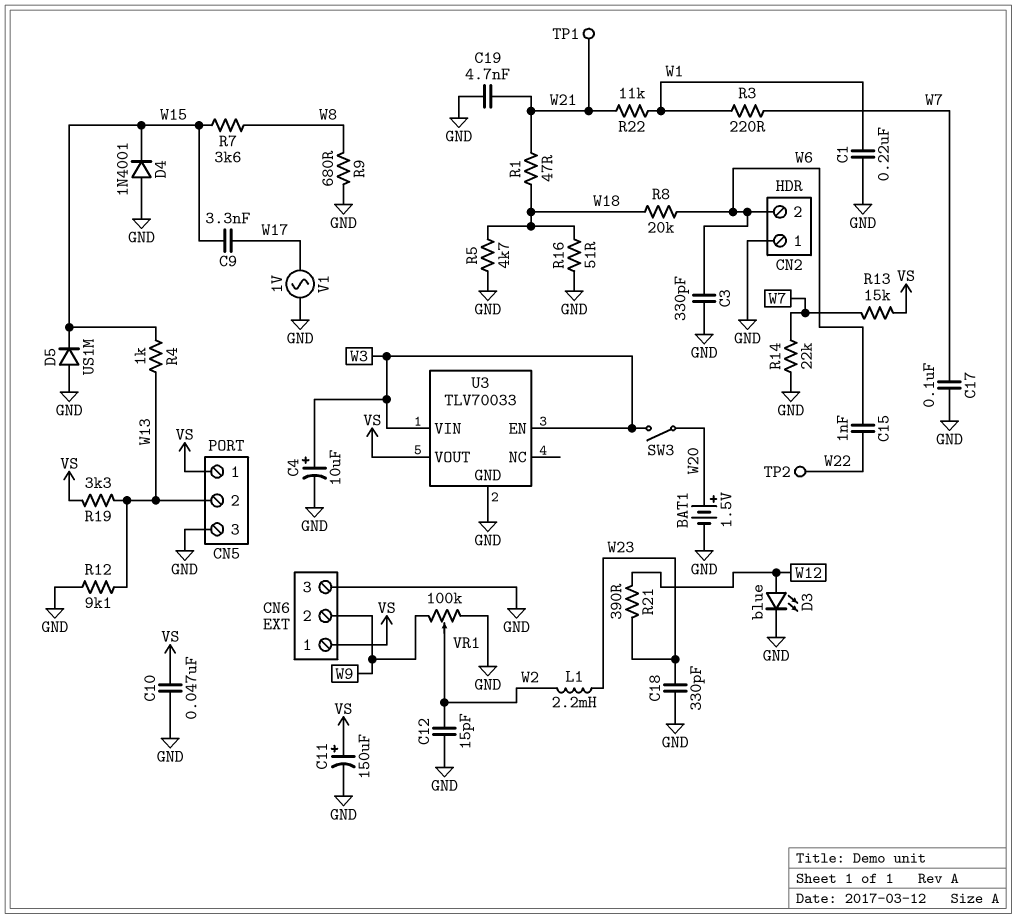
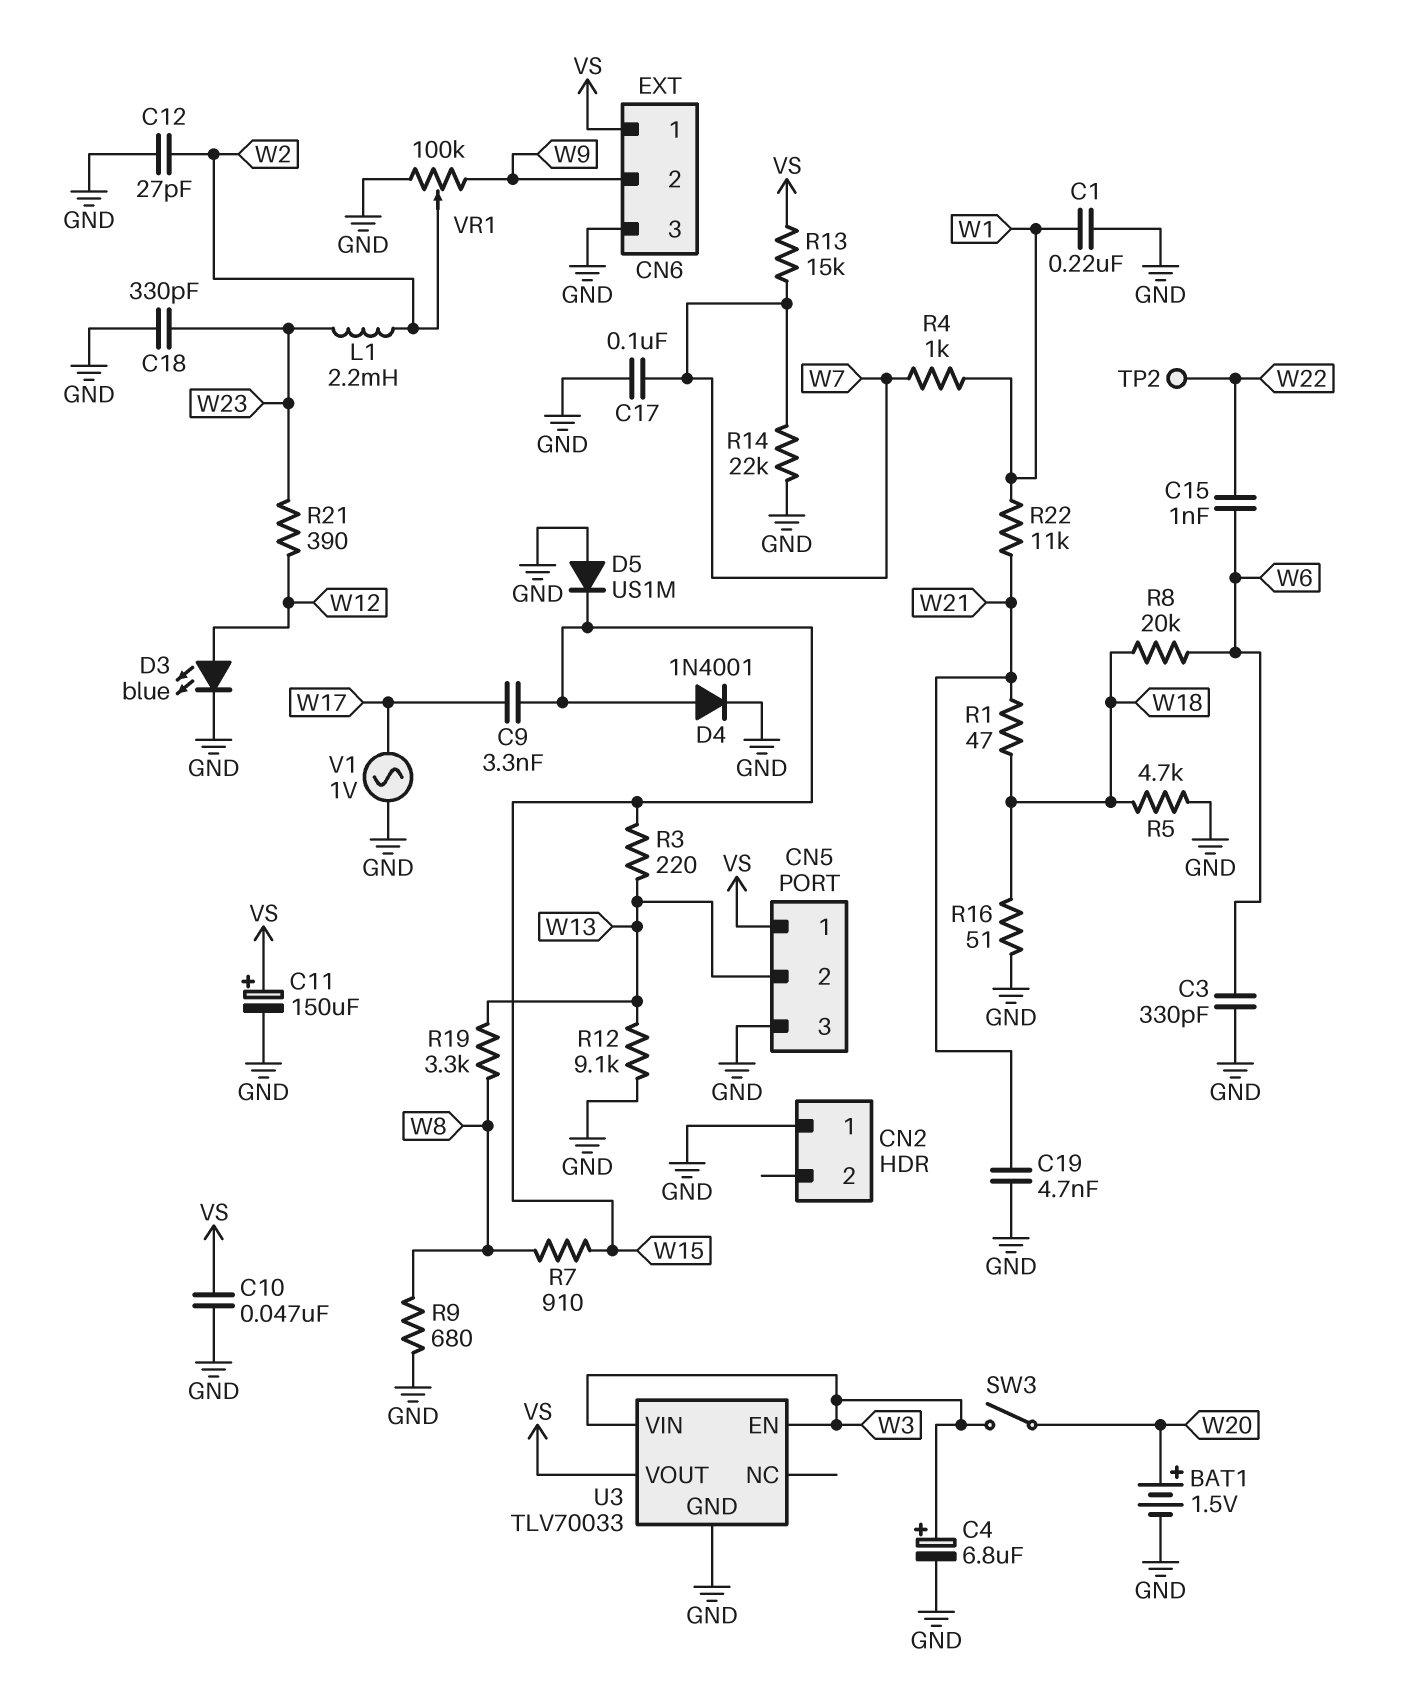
C4: 10uF (plus W3, minus GND) -> 6.8uF (plus W3, minus GND)
C12: 15pF (GND, W2) -> 27pF (GND, W2)
CN2 pin 2: W6 -> none
D4: diode 1N4001 (A GND, K W15) -> diode 1N4001 (A W15, K GND)
R3: 220 (W1, W7) -> 220 (W13, W15)
R4: 1k (W13, W15) -> 1k (W1, W7)
R7: 3.6k (W8, W15) -> 910 (W8, W15)
R19: 3.3k (VS, W13) -> 3.3k (W8, W13)
TP1: test point (W21) -> none

